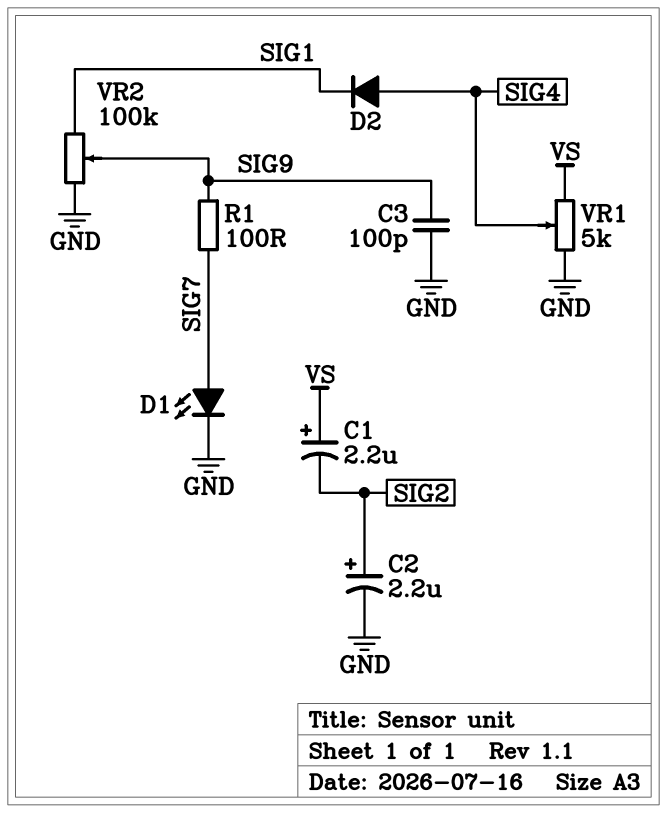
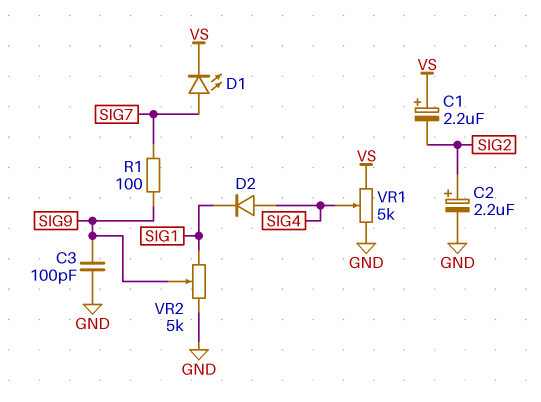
D1: LED (A SIG7, K GND) -> LED (A SIG7, K VS)
VR2: 100k (GND, SIG1, wiper SIG9) -> 5k (GND, SIG1, wiper SIG9)

